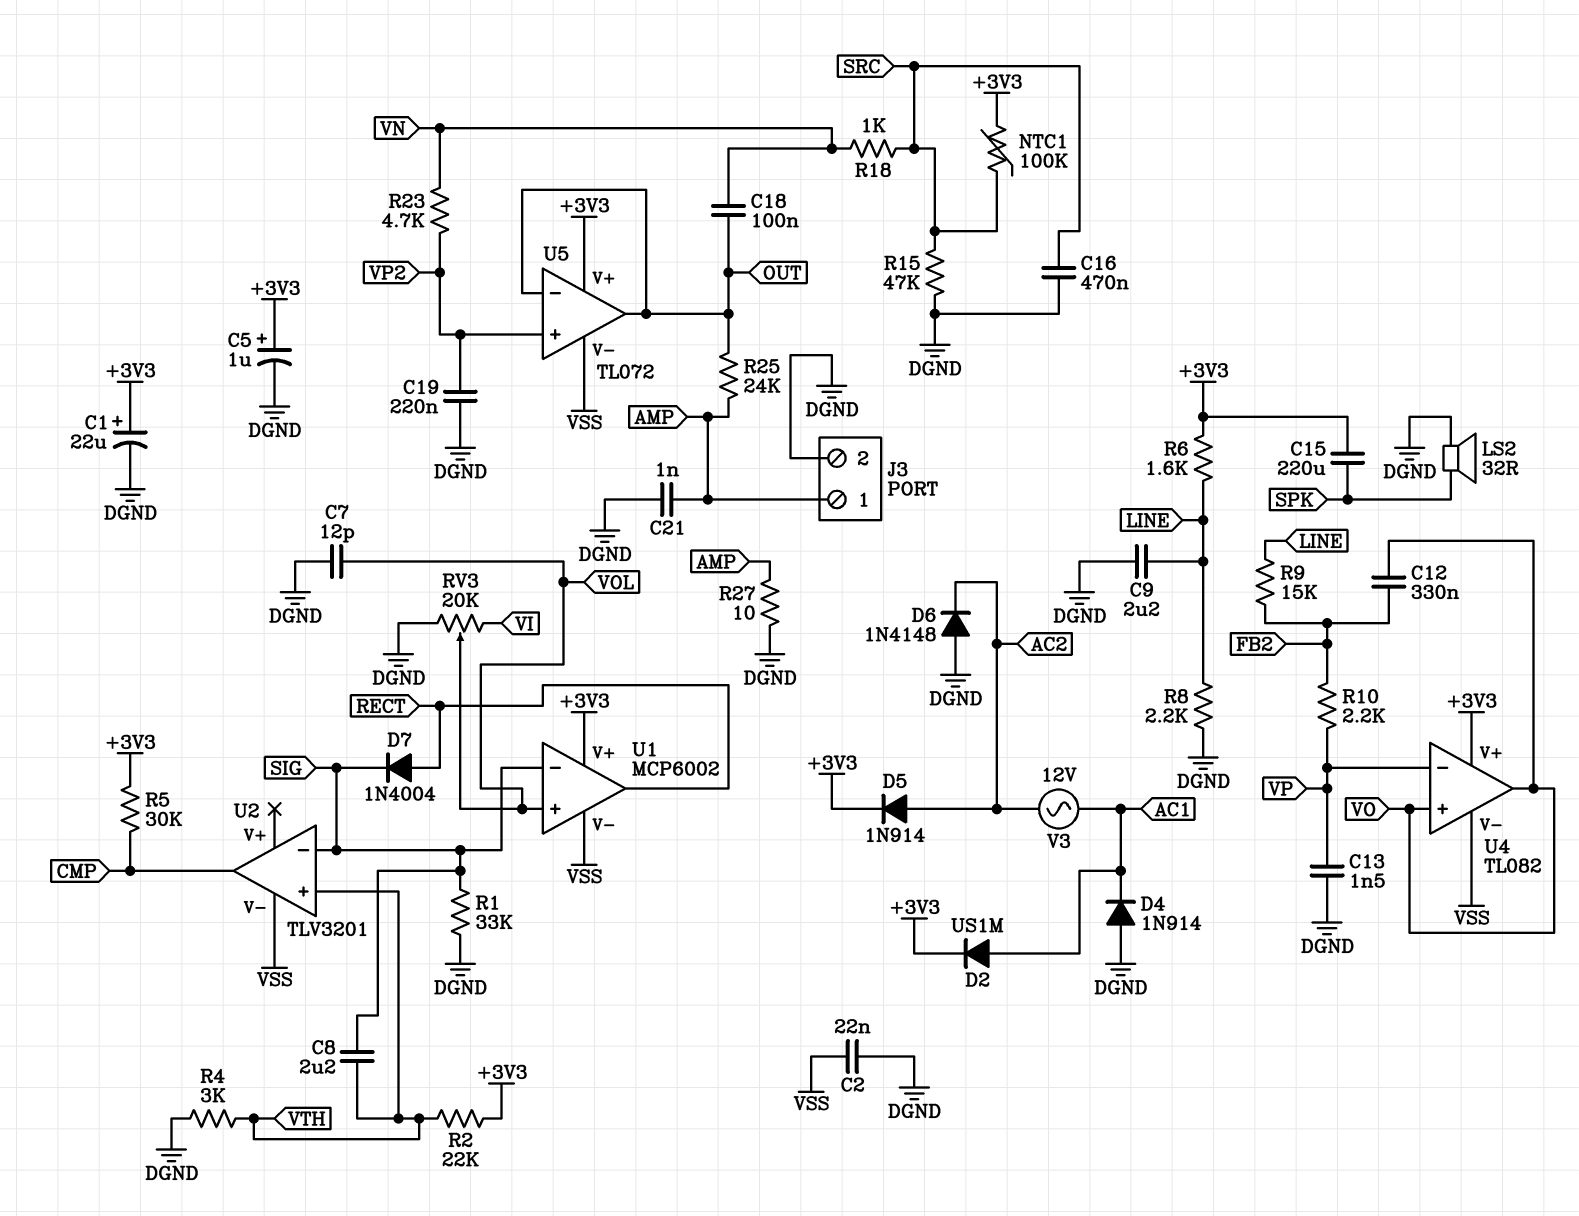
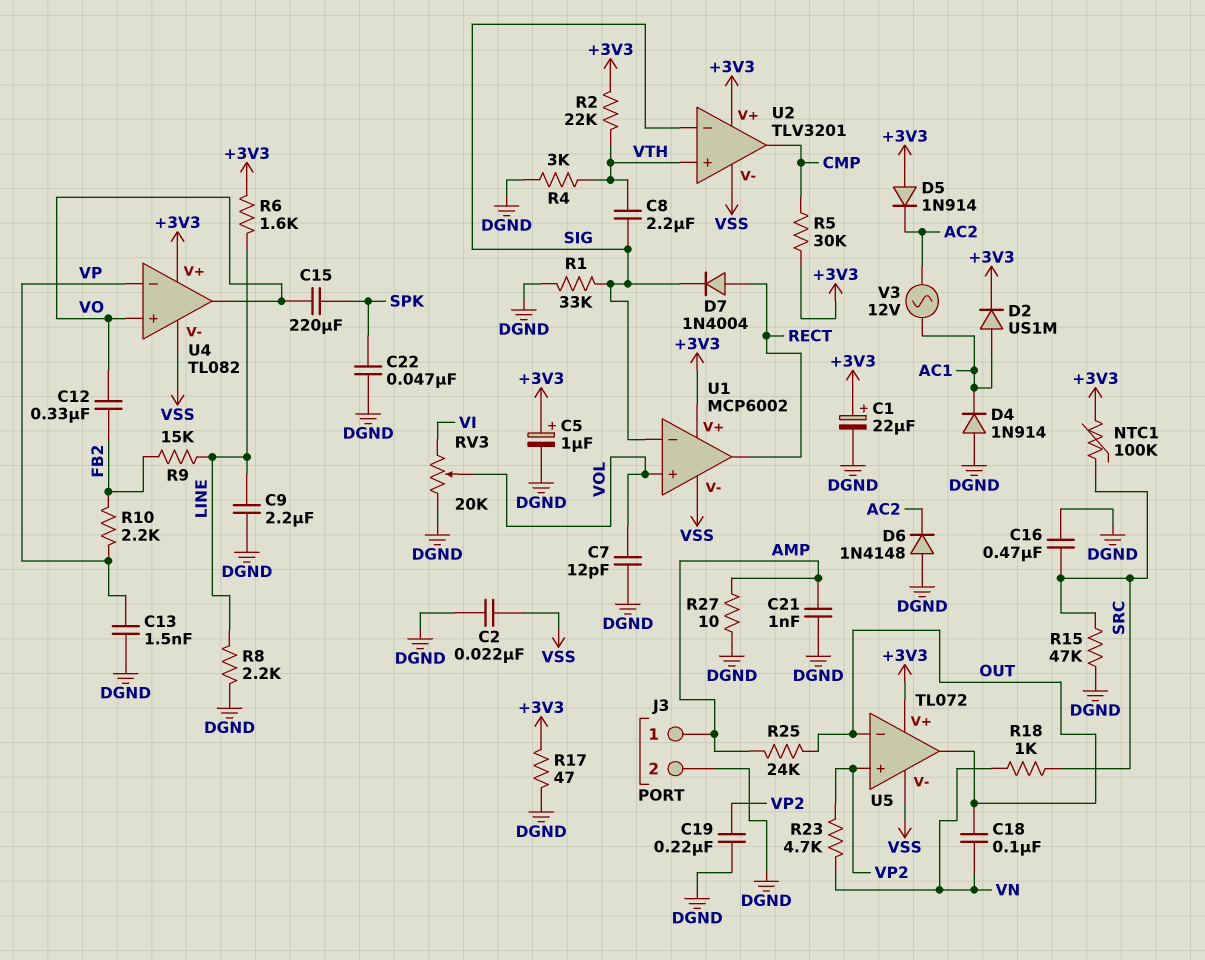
C15: 220uF (+3V3, SPK) -> 220uF (SPK, VO)
C22: none -> 47nF (DGND, SPK)
D5: diode 1N914 (A AC2, K +3V3) -> diode 1N914 (A +3V3, K AC2)
LS2: speaker 32R (DGND, SPK) -> none
R17: none -> 47 (+3V3, DGND)
U2 pin V+: none -> +3V3

